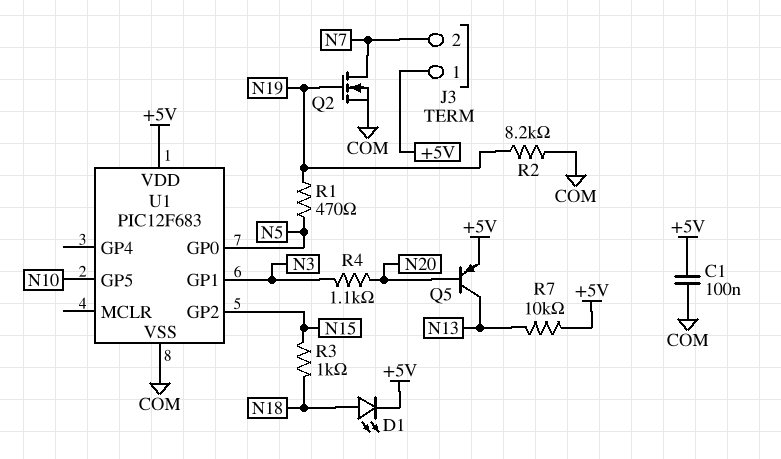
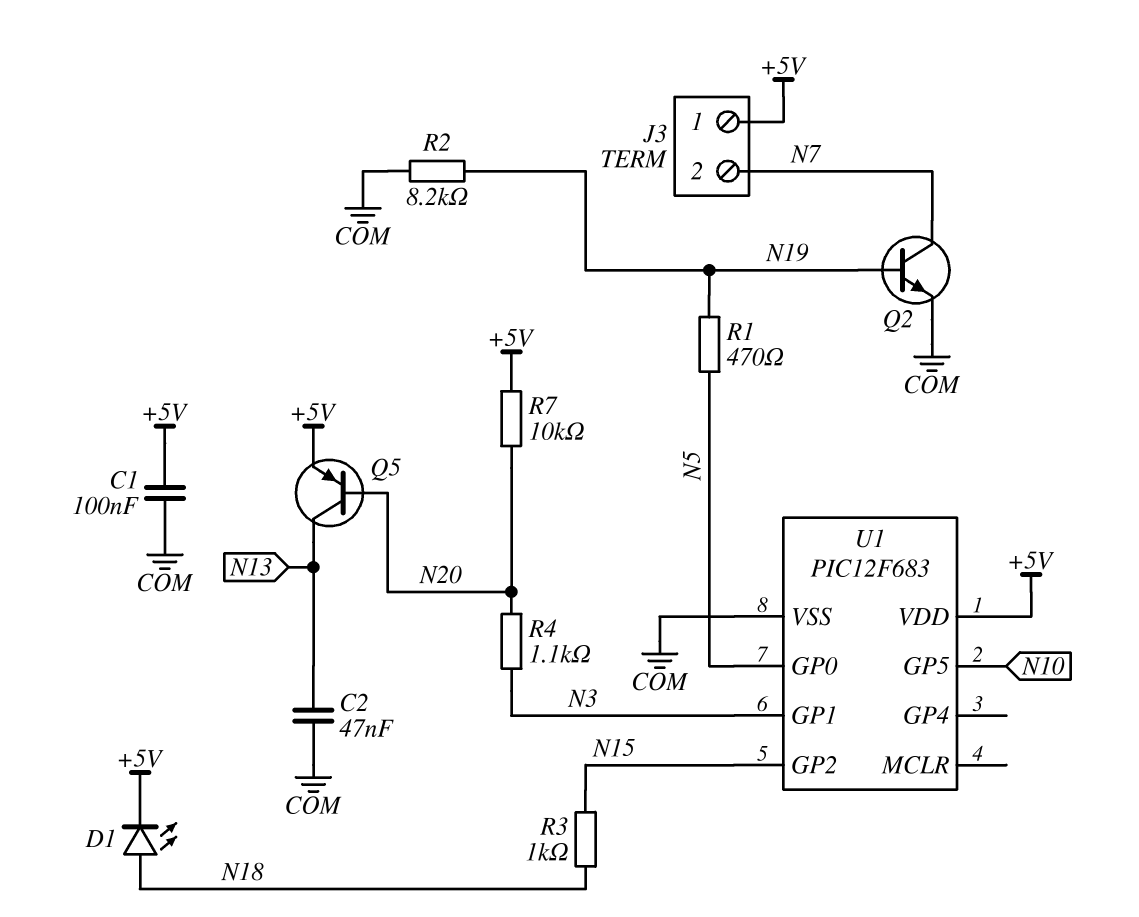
C2: none -> 47nF (COM, N13)
Q2: NMOS (G N19, D N7, S COM) -> NPN (B N19, C N7, E COM)
R7: 10k (+5V, N13) -> 10k (+5V, N20)

